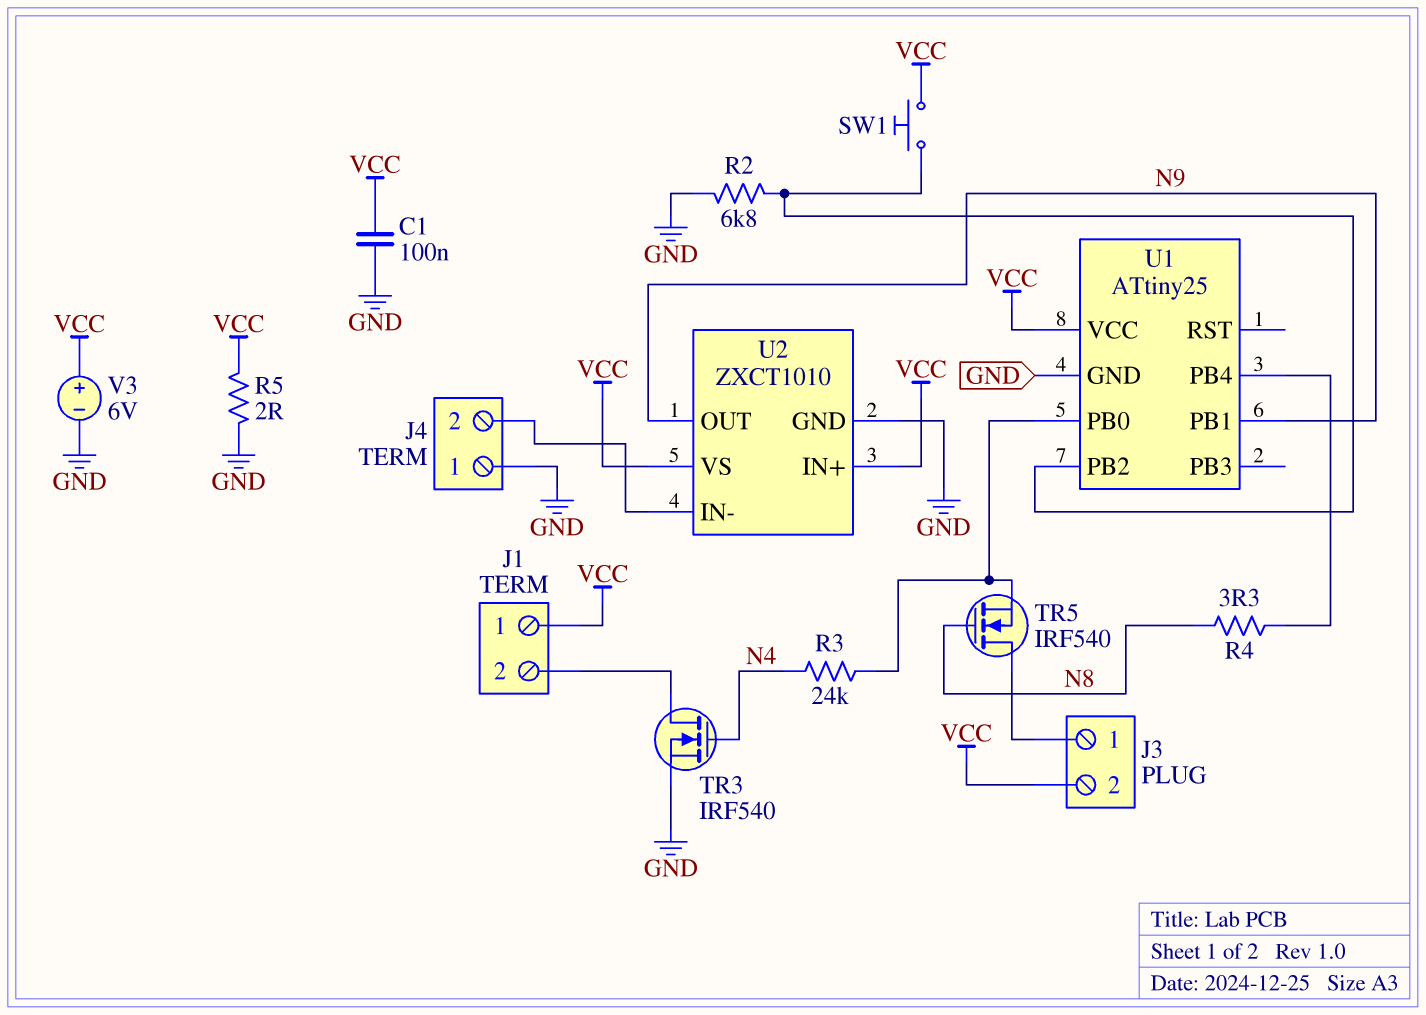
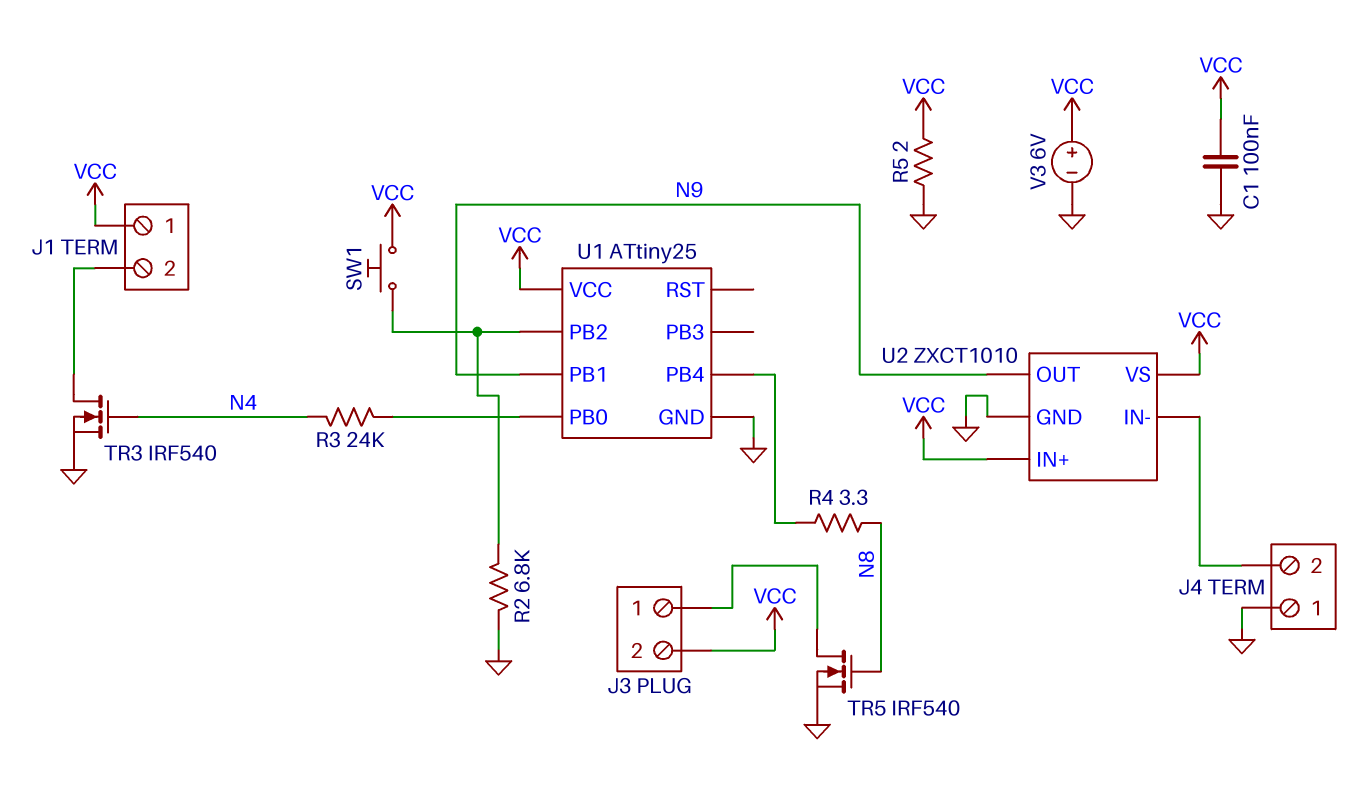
TR5: NMOS IRF540 (G N8, D J3/1, S U1/PB0) -> NMOS IRF540 (G N8, D J3/1, S GND)

